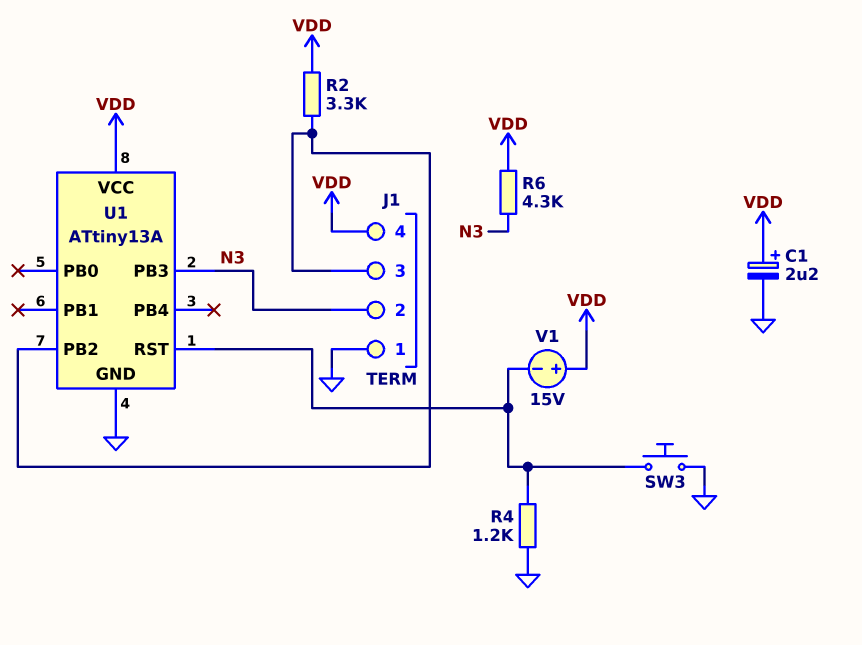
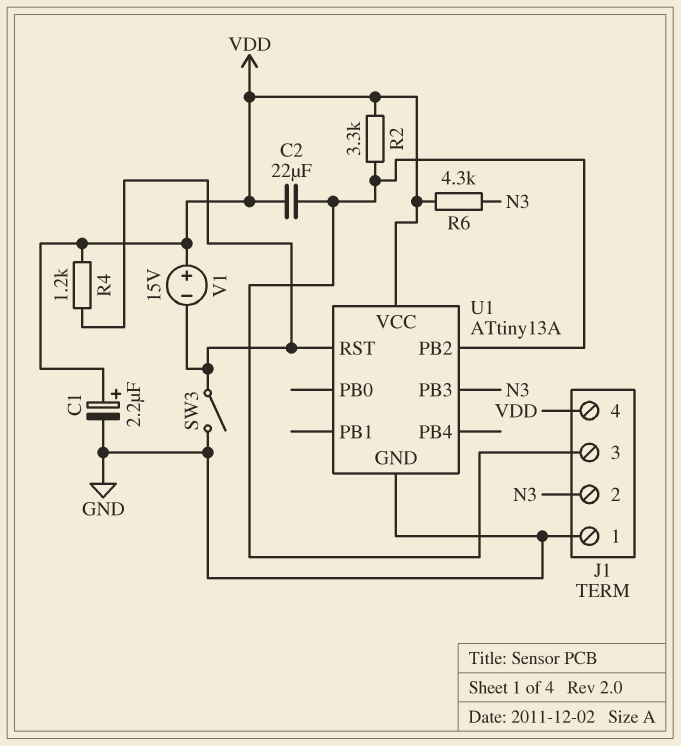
C2: none -> 22uF (J1/3, VDD)
R4: 1.2k (GND, U1/RST) -> 1.2k (U1/RST, VDD)
SW3: button (GND, U1/RST) -> switch (GND, U1/RST)

